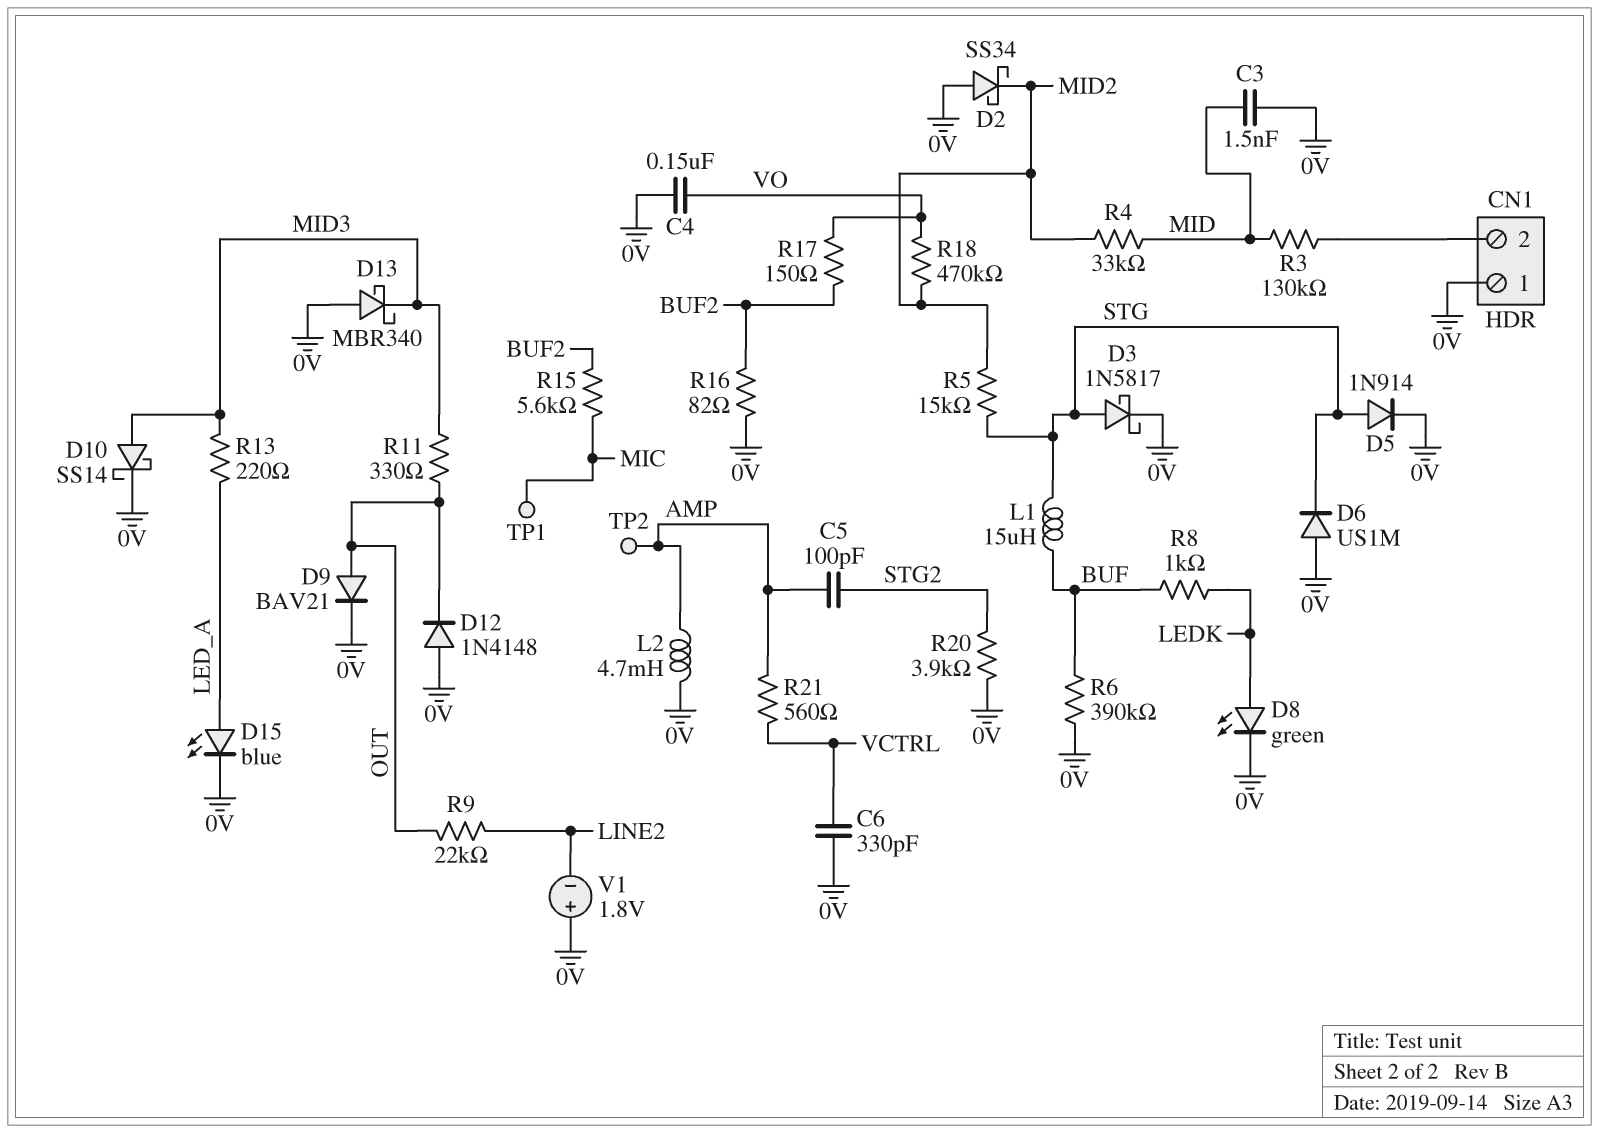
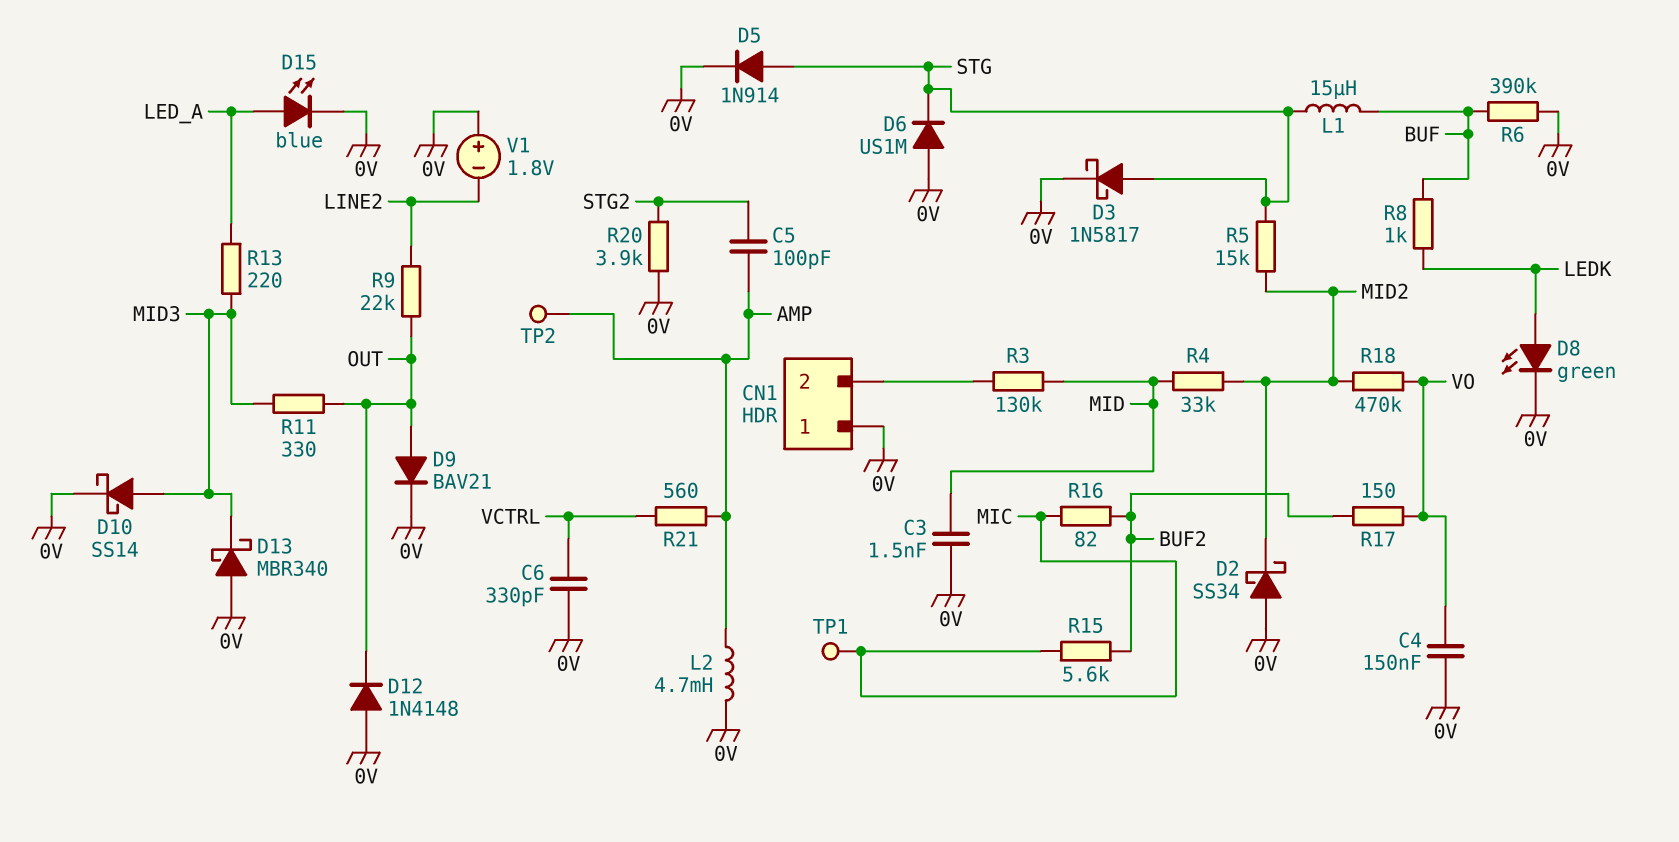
R16: 82 (0V, BUF2) -> 82 (BUF2, MIC)

